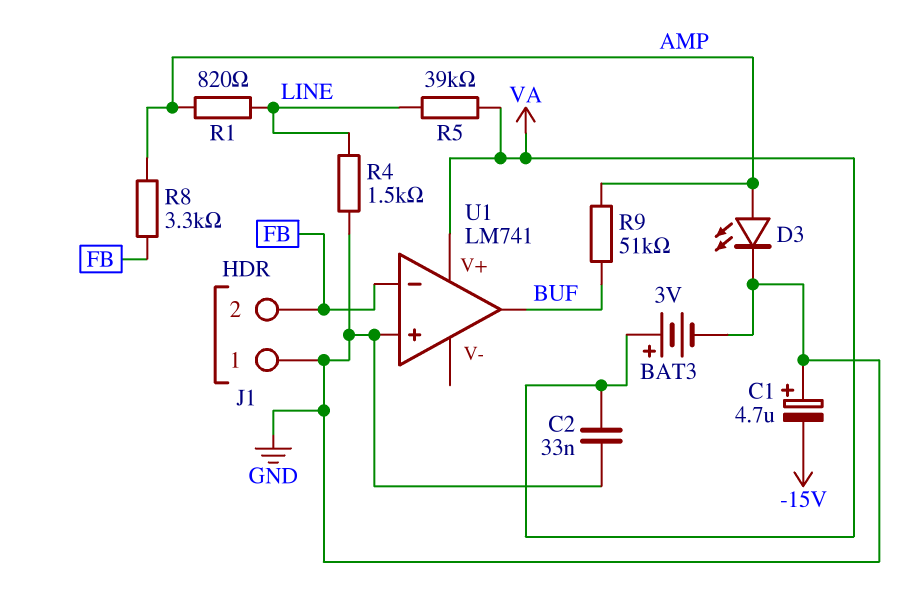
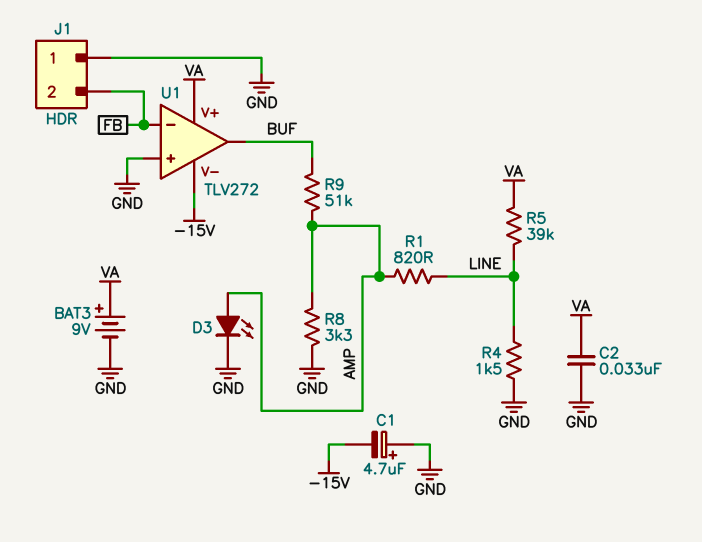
BAT3: 3V (plus VA, minus GND) -> 9V (plus VA, minus GND)
R8: 3.3k (AMP, FB) -> 3.3k (AMP, GND)
U1: LM741 -> TLV272
U1 pin V-: none -> -15V

